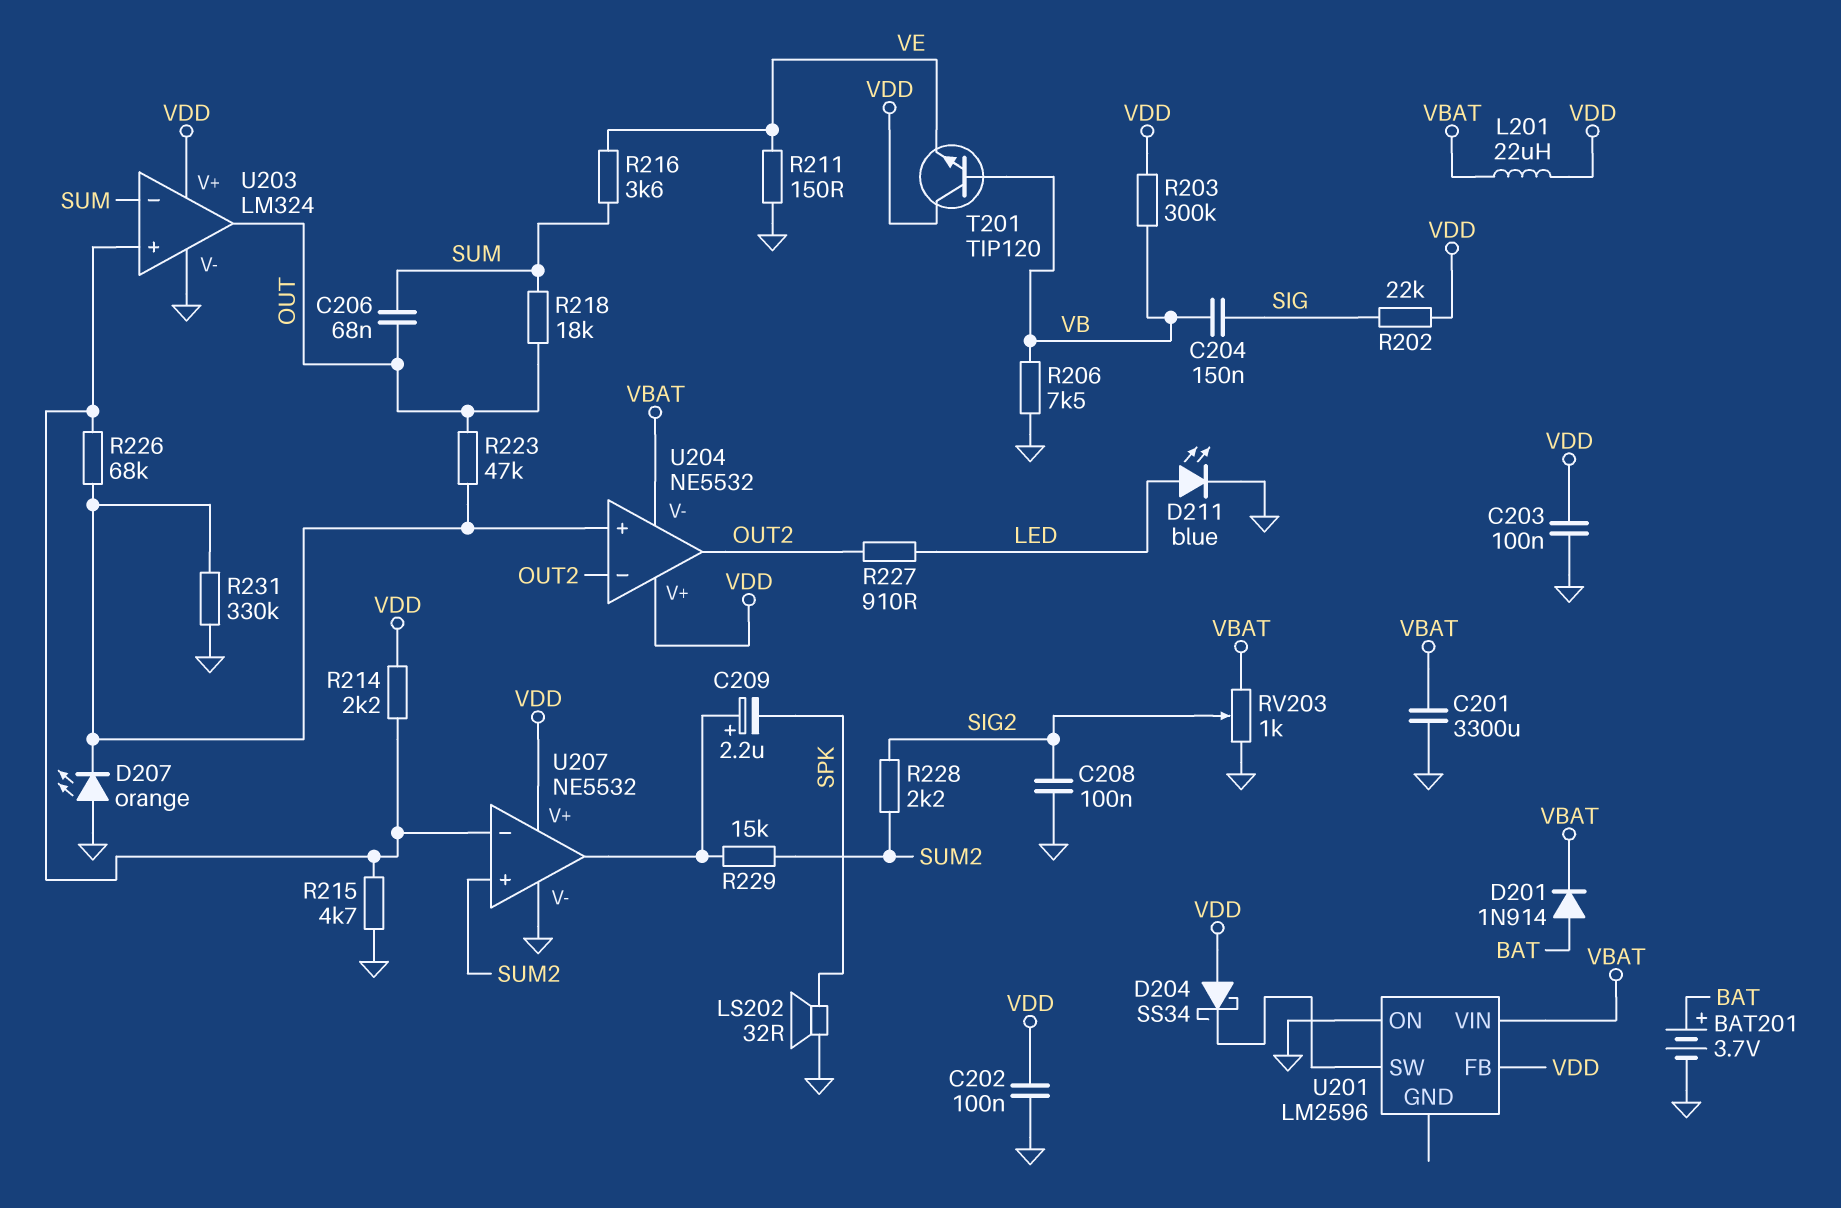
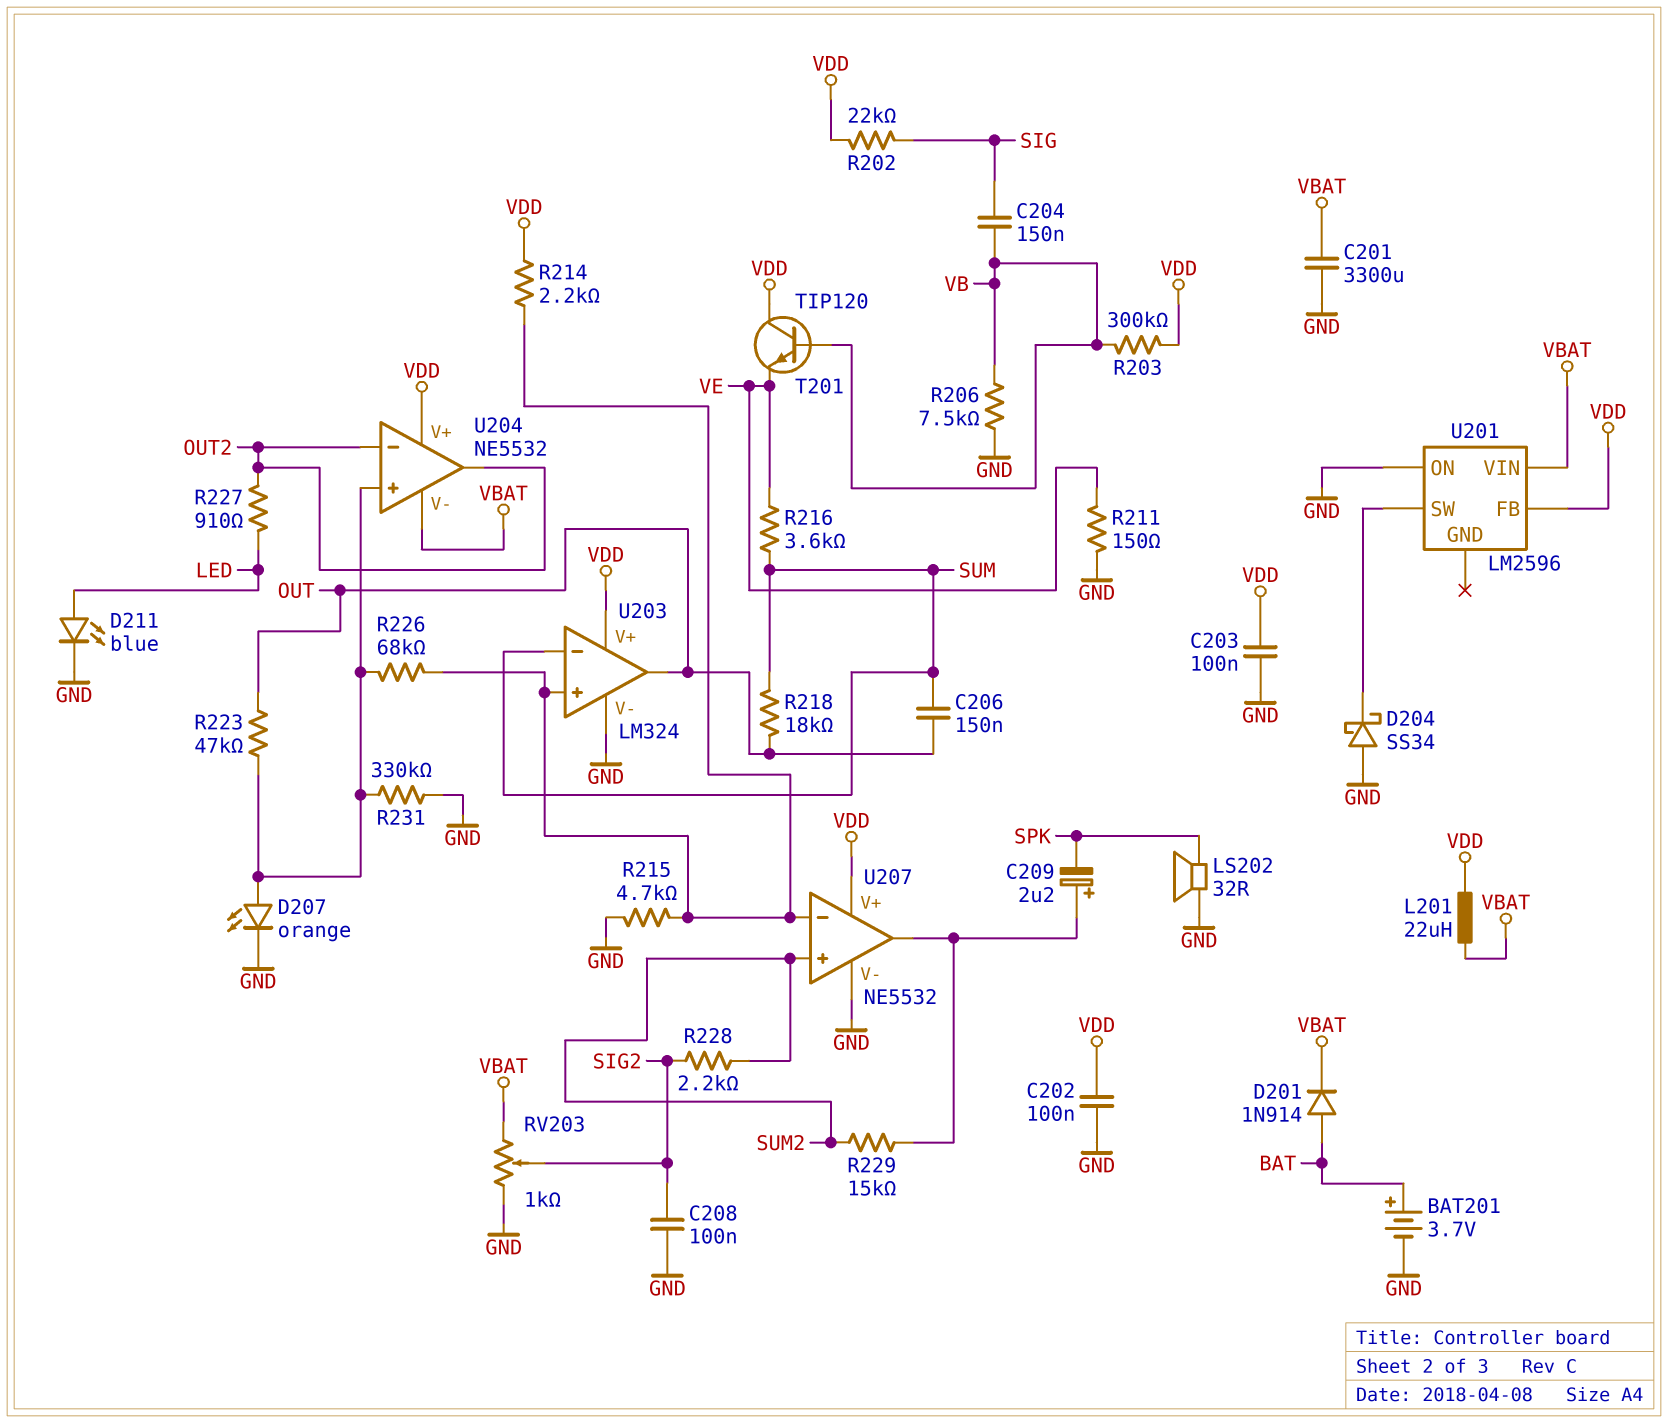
C206: 68nF (OUT, SUM) -> 150nF (OUT, SUM)
D204: schottky SS34 (A VDD, K U201/SW) -> schottky SS34 (A GND, K U201/SW)
D207: LED orange (A GND, K U204/in+) -> LED orange (A U204/in+, K GND)

